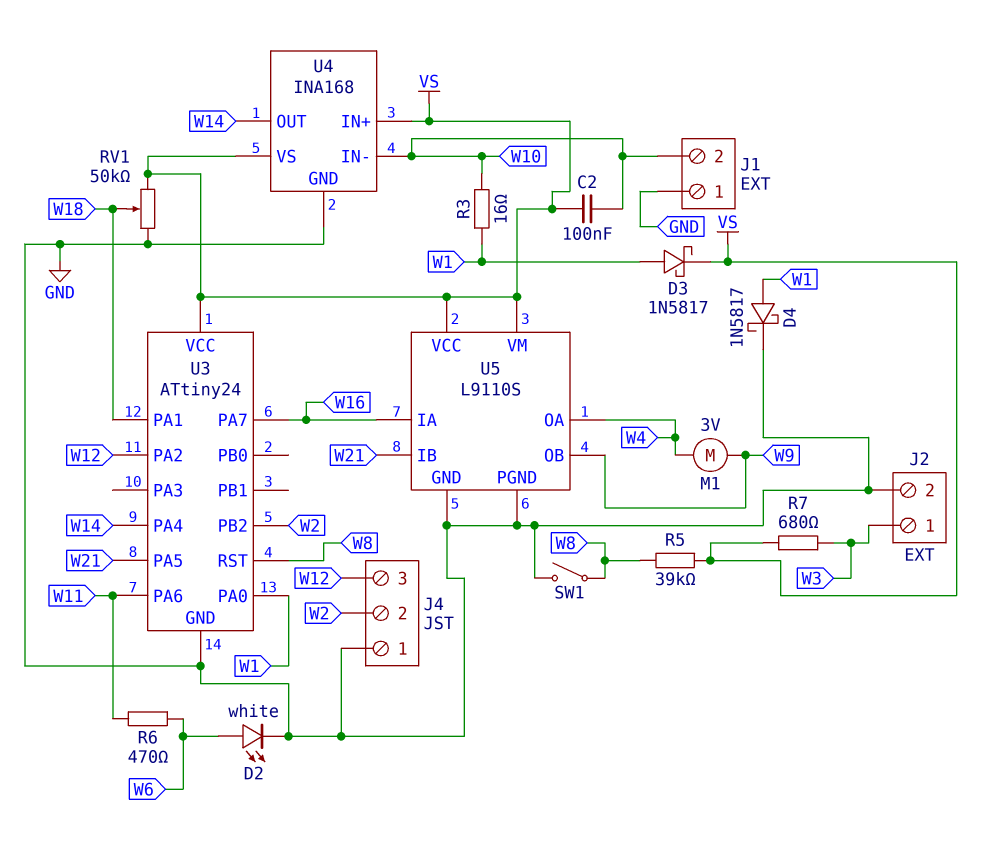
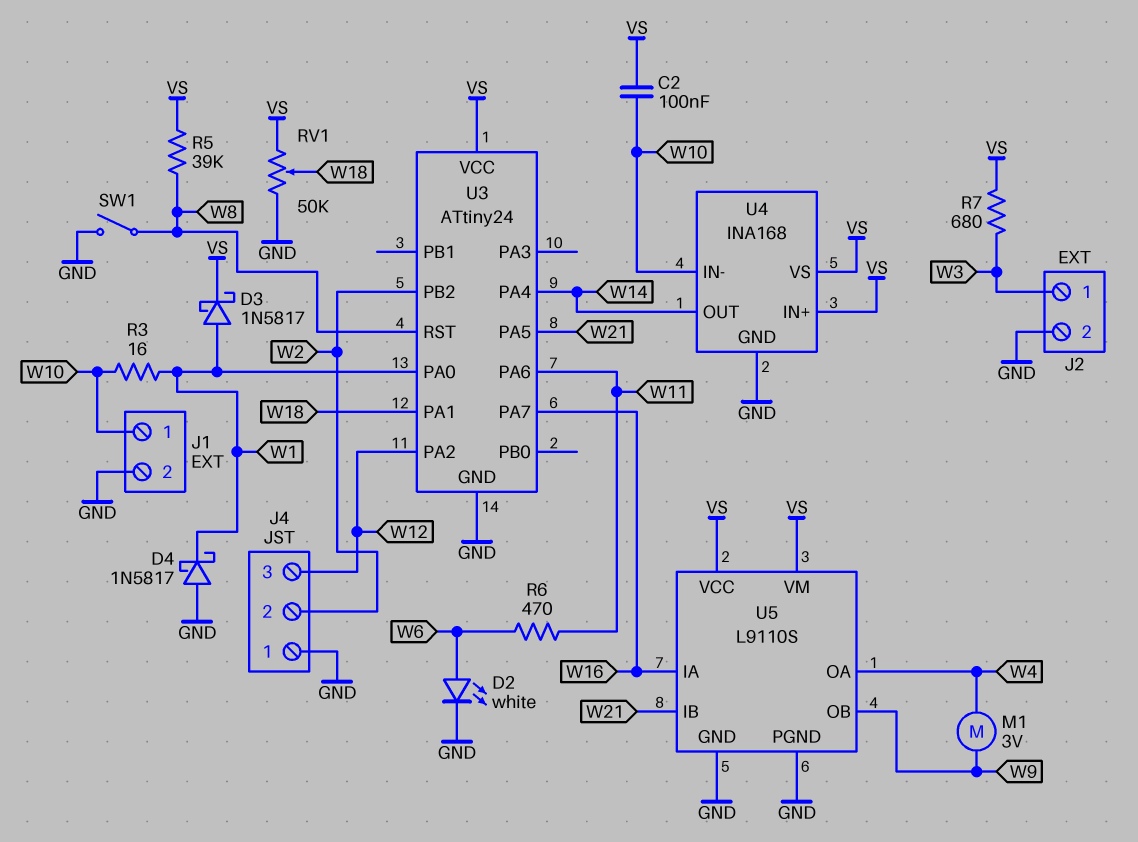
D4: schottky 1N5817 (A W1, K GND) -> schottky 1N5817 (A GND, K W1)
J1 pin 1: GND -> W10
J1 pin 2: W10 -> GND

